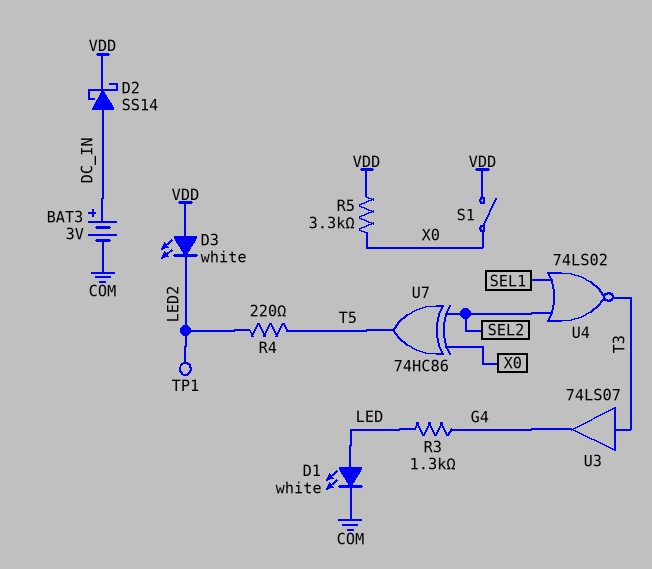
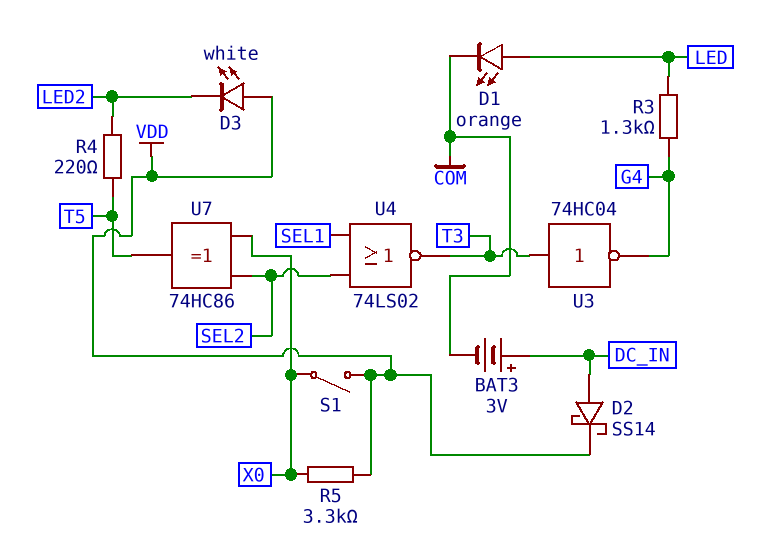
D1: LED white (A LED, K COM) -> LED orange (A LED, K COM)
TP1: test point (LED2) -> none
U3: buffer 74LS07 (in T3, out G4) -> NOT 74HC04 (in T3, out G4)

